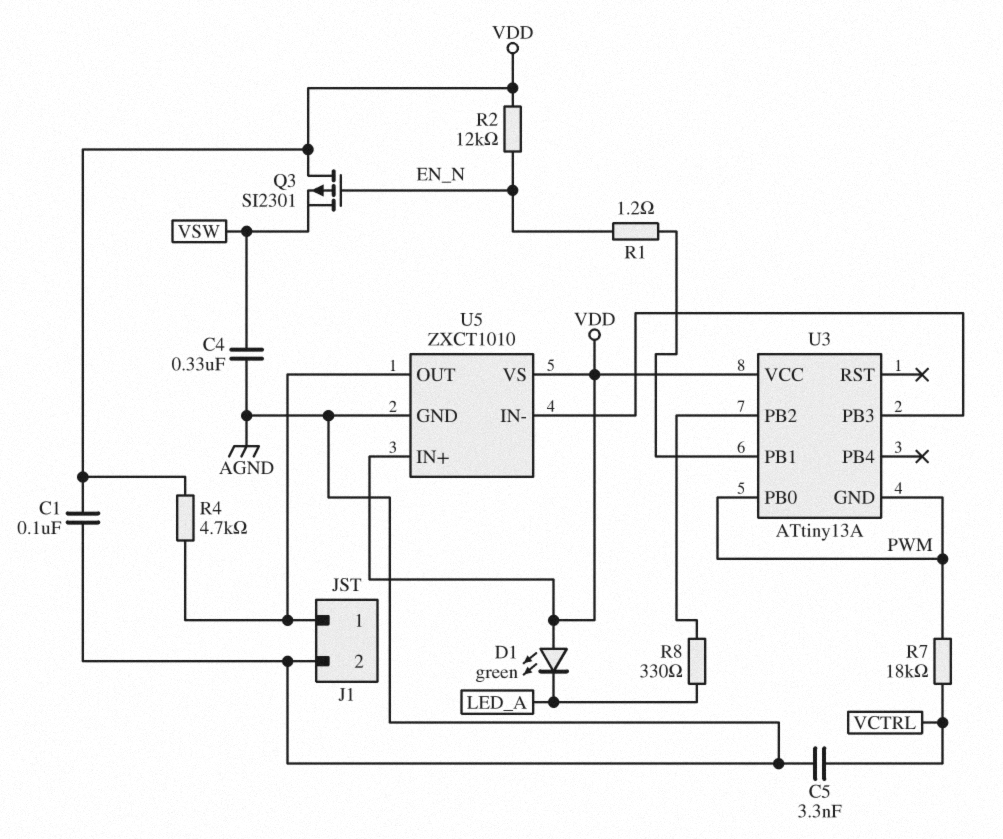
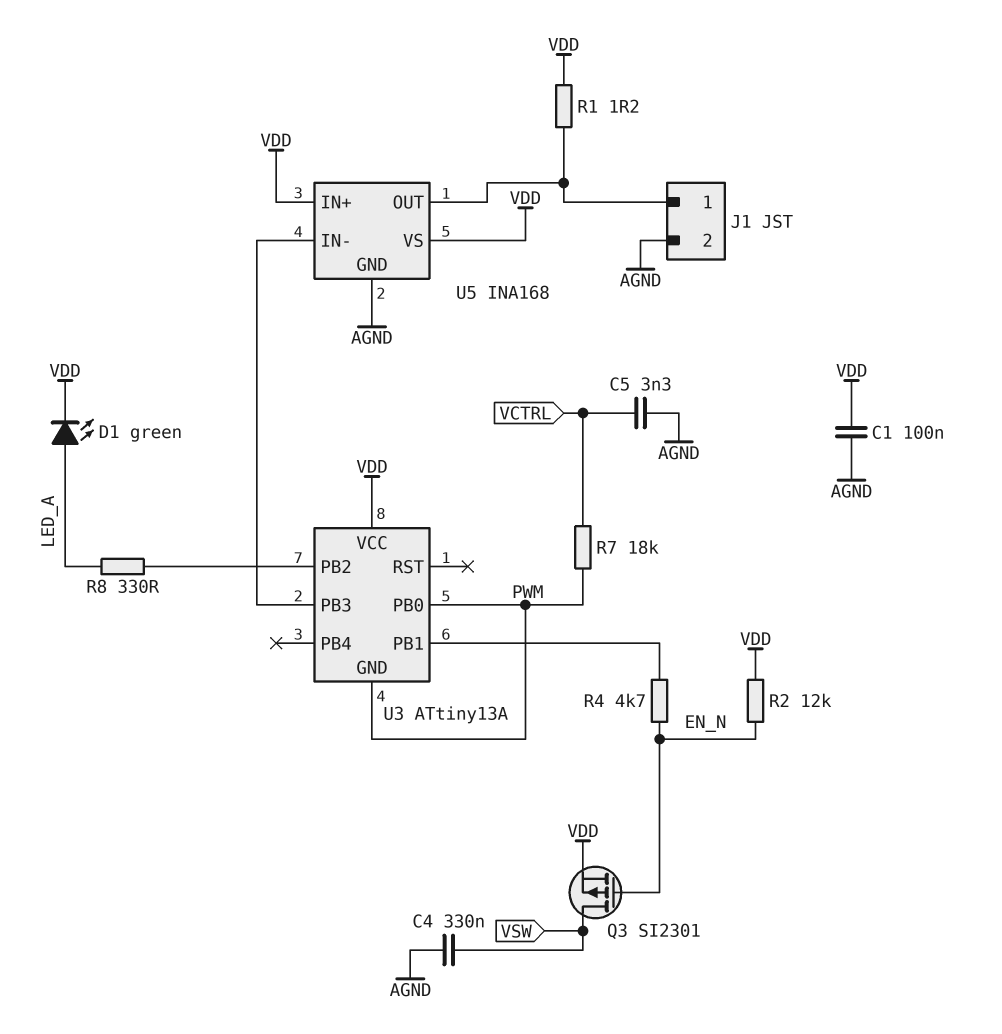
D1: LED green (A VDD, K LED_A) -> LED green (A LED_A, K VDD)
Q3: PMOS SI2301 (G EN_N, D VDD, S VSW) -> PMOS SI2301 (G EN_N, D VSW, S VDD)
R1: 1.2 (EN_N, U3/PB1) -> 1.2 (J1/1, VDD)
R4: 4.7k (J1/1, VDD) -> 4.7k (EN_N, U3/PB1)
U5: ZXCT1010 -> INA168

